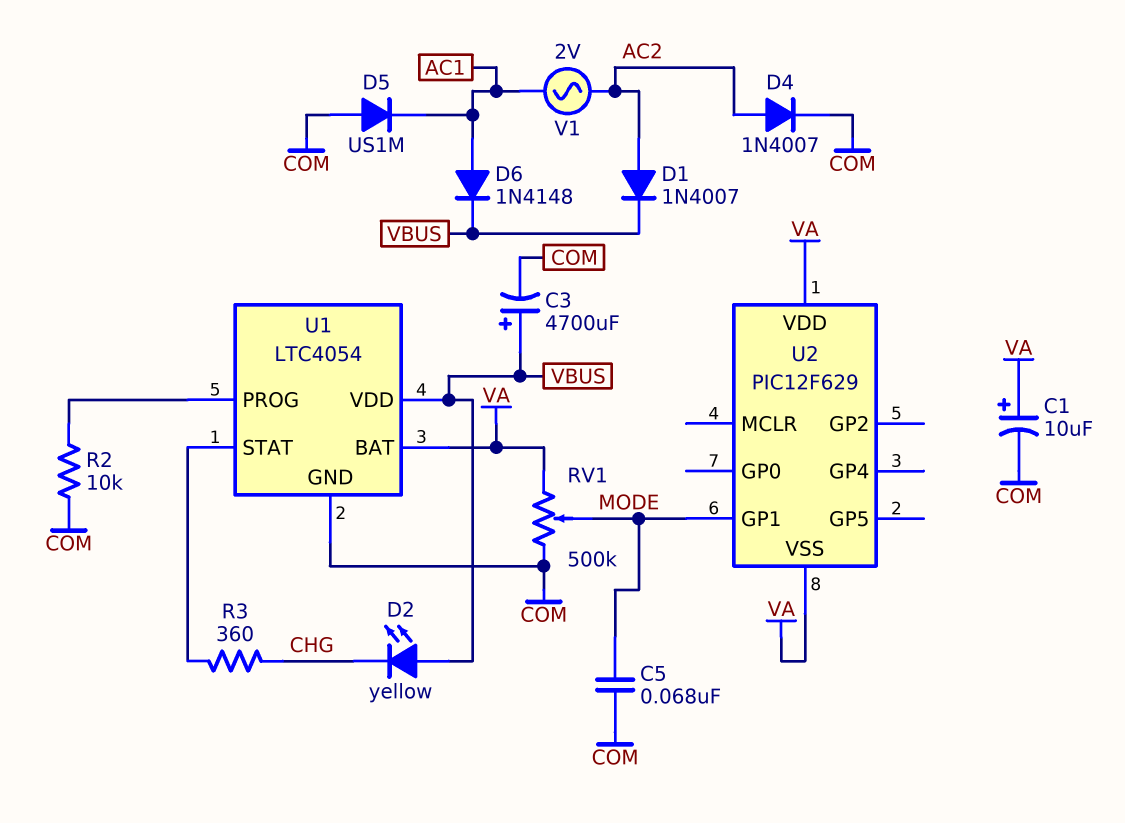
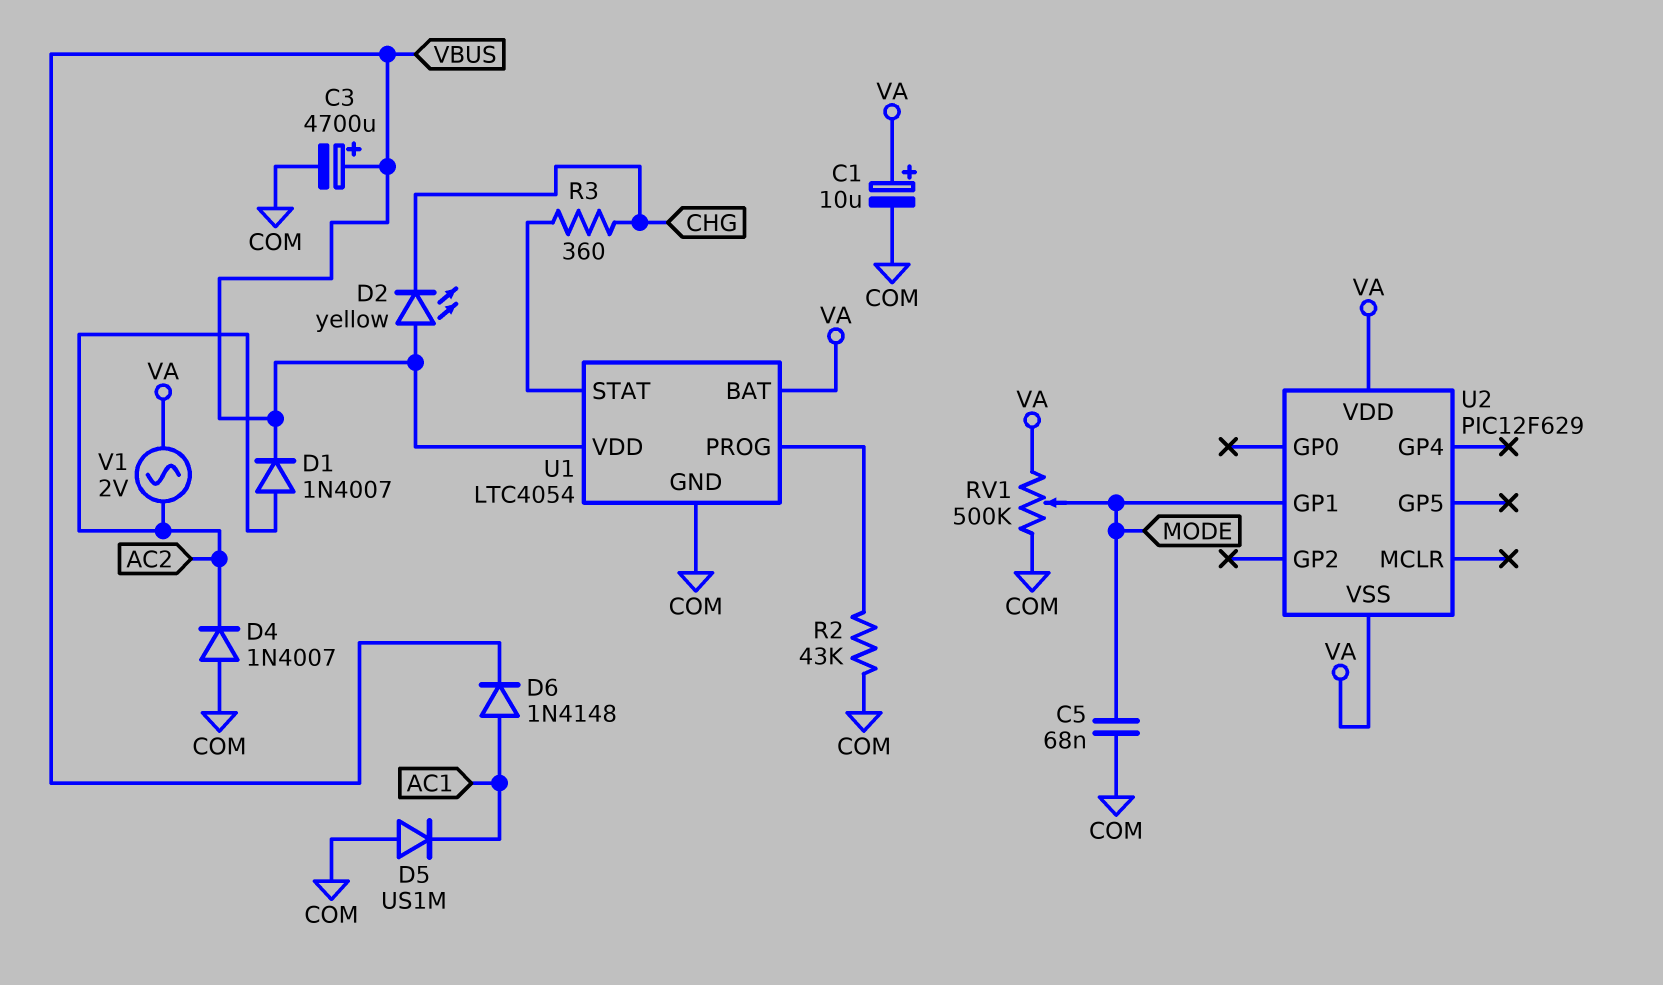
D4: diode 1N4007 (A AC2, K COM) -> diode 1N4007 (A COM, K AC2)
R2: 10k (COM, U1/PROG) -> 43k (COM, U1/PROG)
V1: AC 2V (AC1, AC2) -> AC 2V (AC2, VA)

